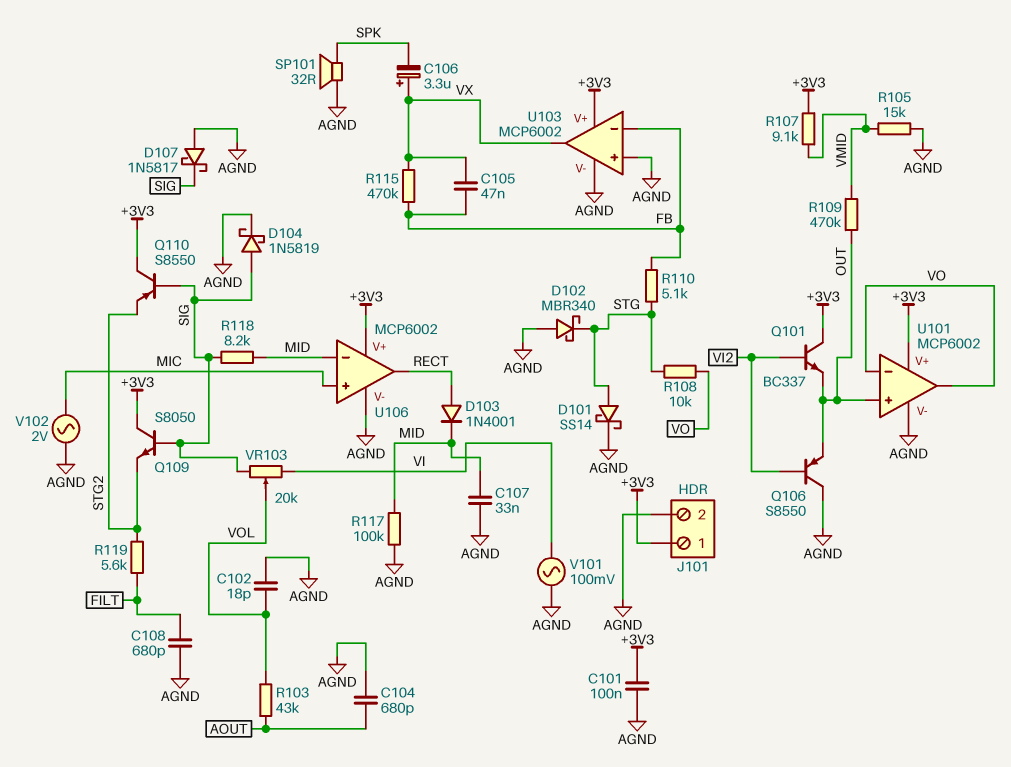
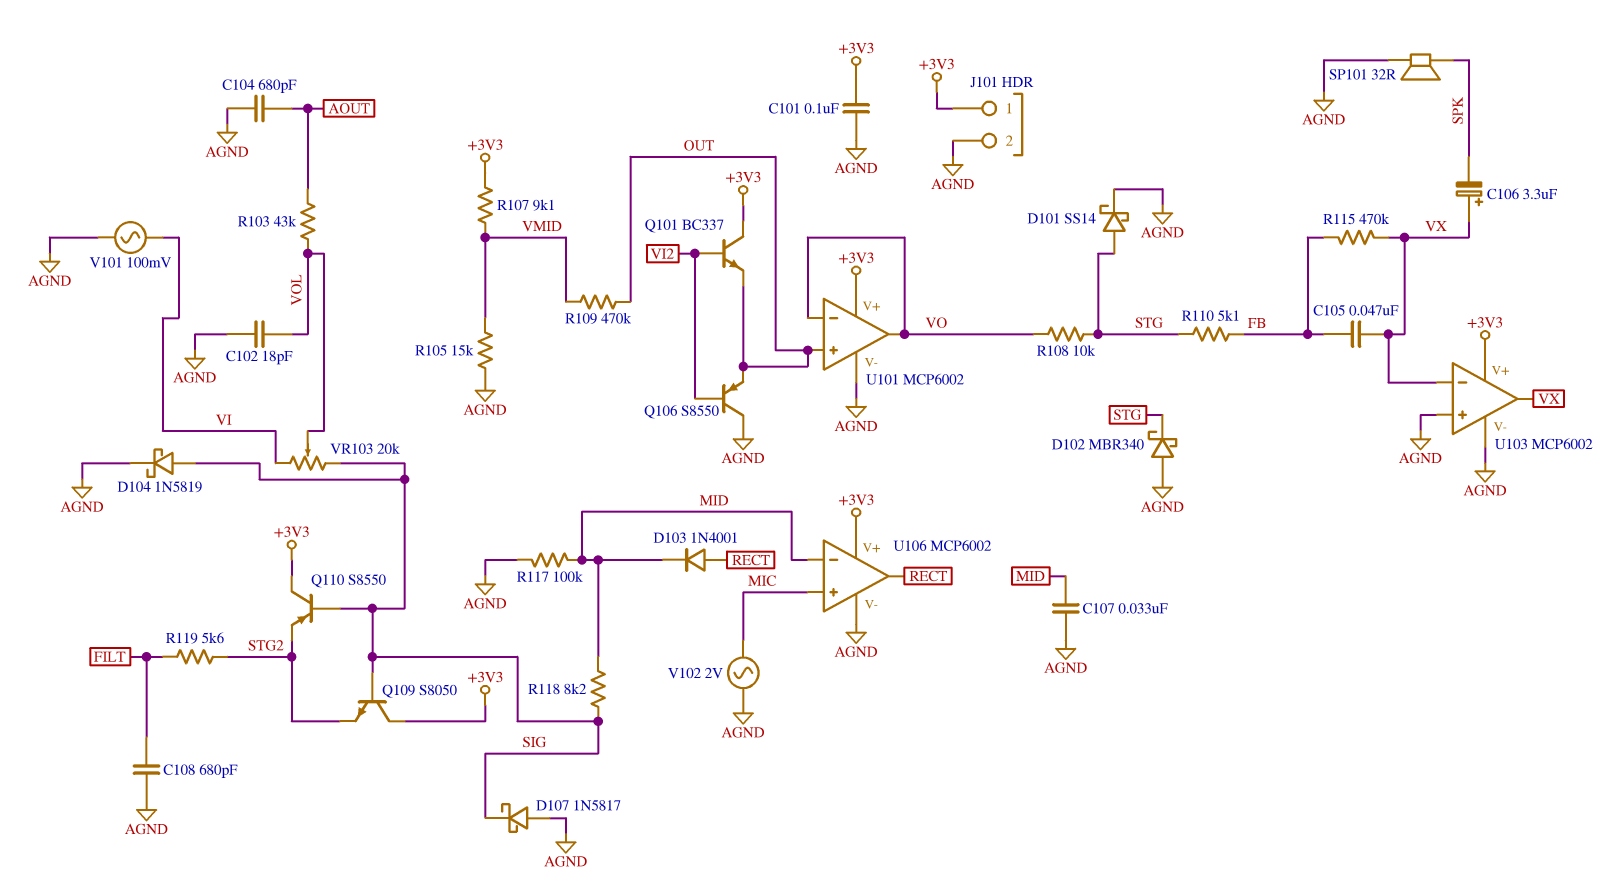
U103 pin in-: FB -> VX

